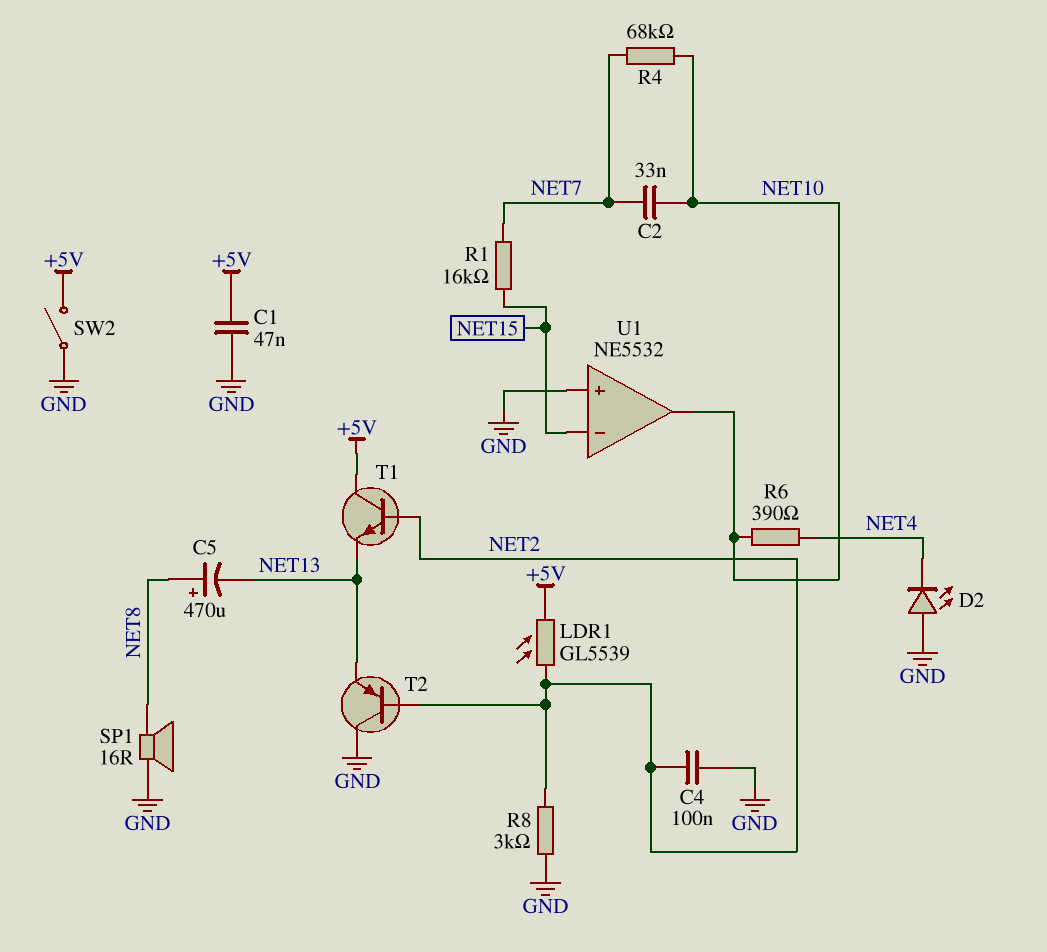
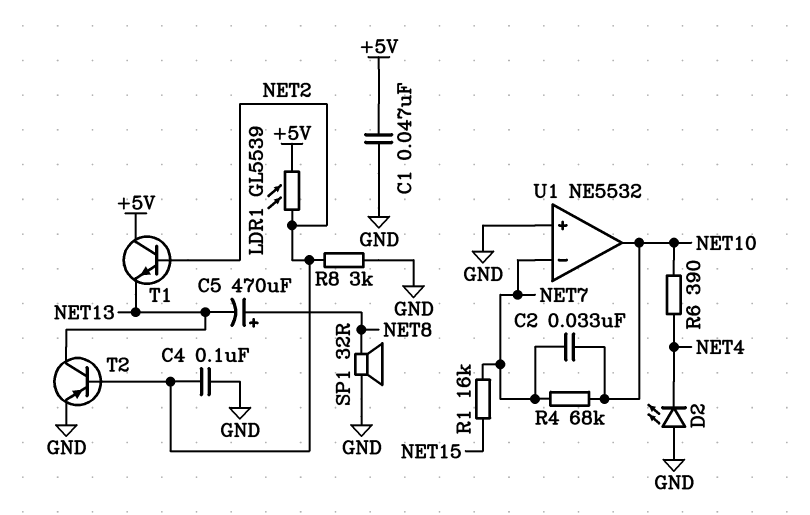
SP1: speaker 16R (GND, NET8) -> speaker 32R (GND, NET8)
SW2: switch (+5V, GND) -> none
T2: PNP (B NET2, C GND, E NET13) -> PNP (B NET2, C NET13, E GND)
U1 pin in-: NET15 -> NET7

